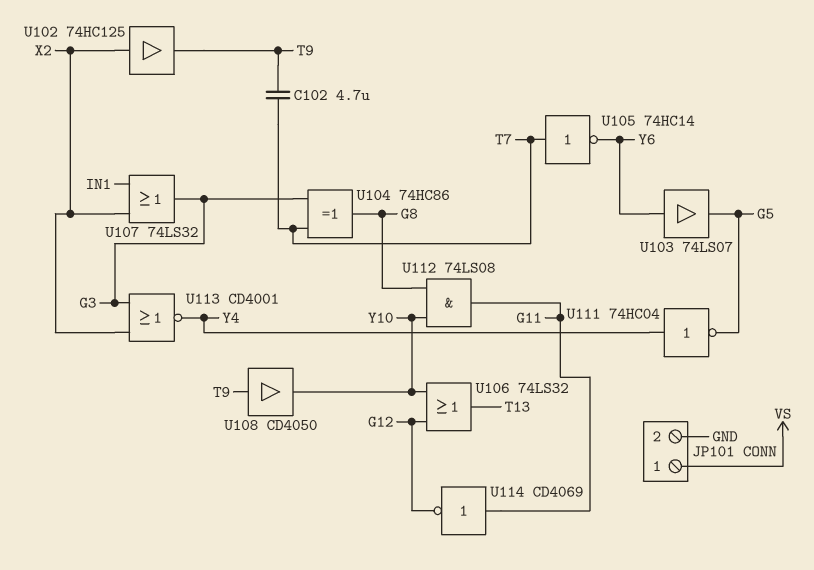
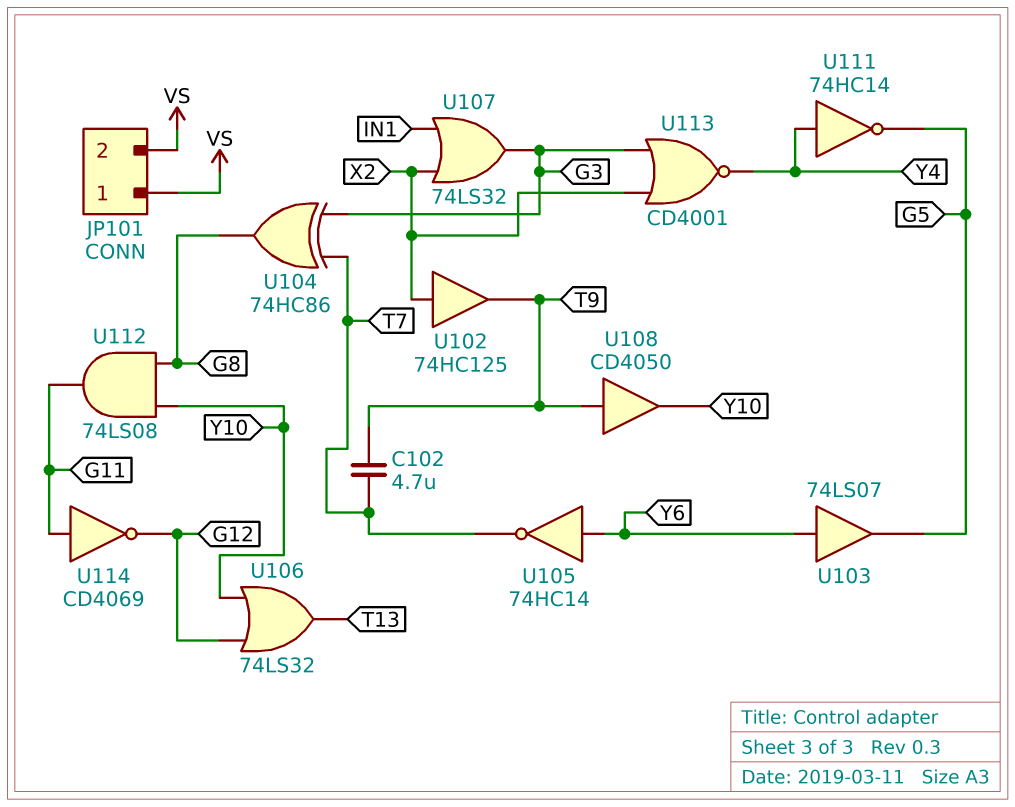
JP101 pin 2: GND -> VS
U105: NOT 74HC14 (in T7, out Y6) -> NOT 74HC14 (in Y6, out T7)
U111: NOT 74HC04 (in Y4, out G5) -> NOT 74HC14 (in Y4, out G5)

